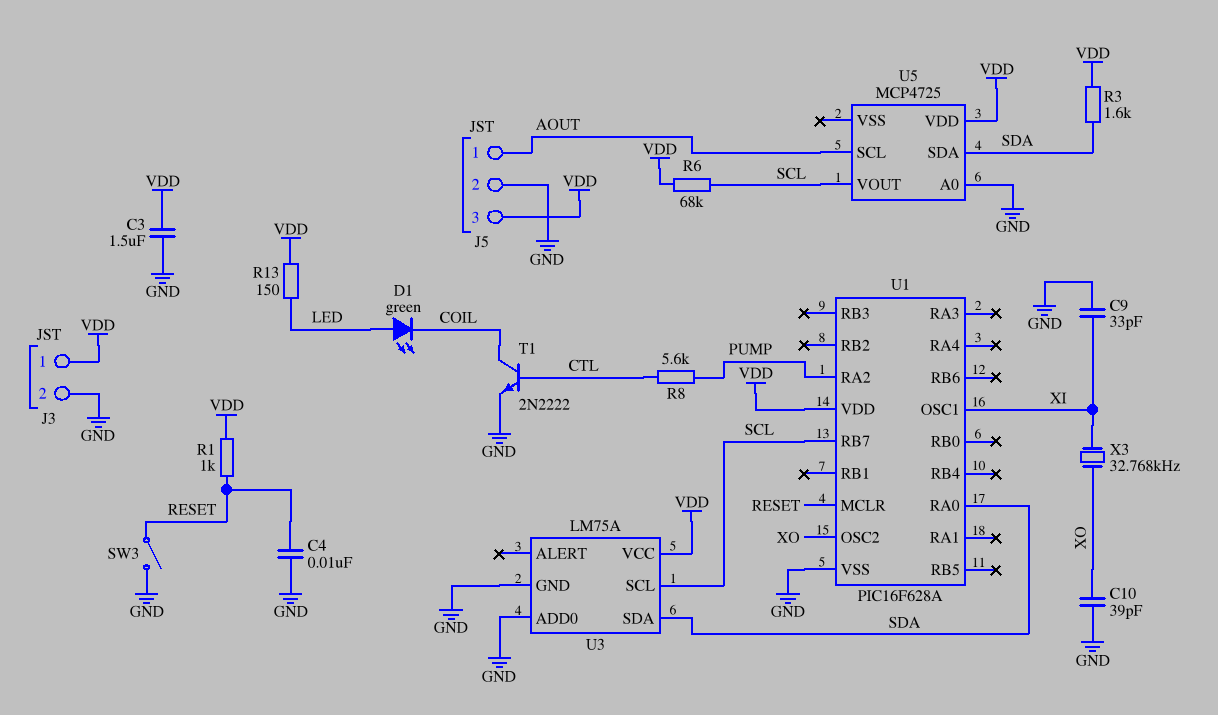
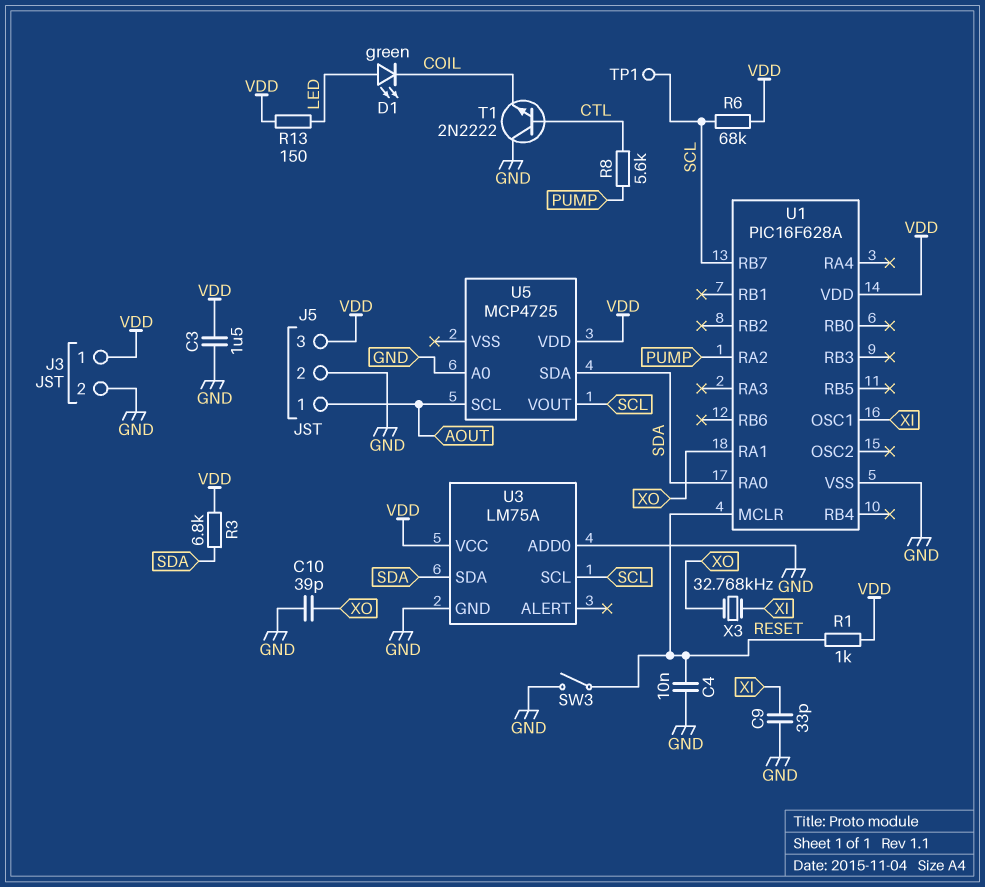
R3: 1.6k (SDA, VDD) -> 6.8k (SDA, VDD)
T1: NPN 2N2222 (B CTL, C COIL, E GND) -> NPN 2N2222 (B CTL, C GND, E COIL)
TP1: none -> test point (SCL)
U1 pin OSC2: XO -> none
U1 pin RA1: none -> XO

